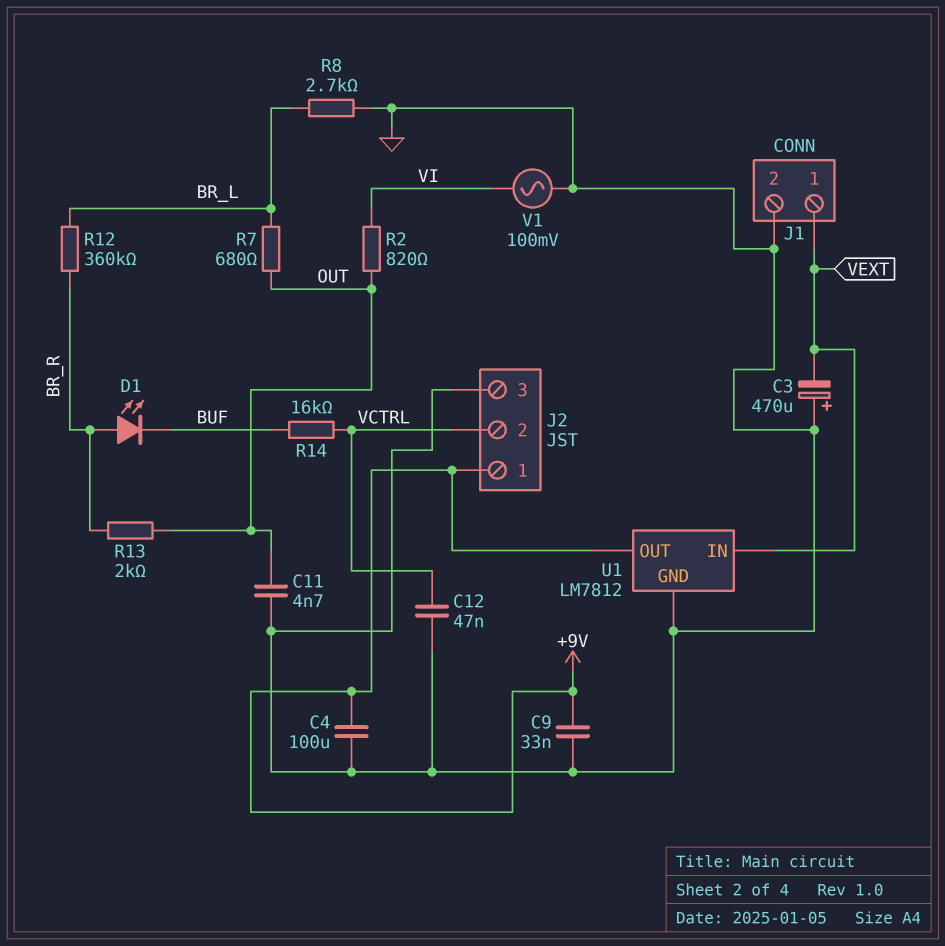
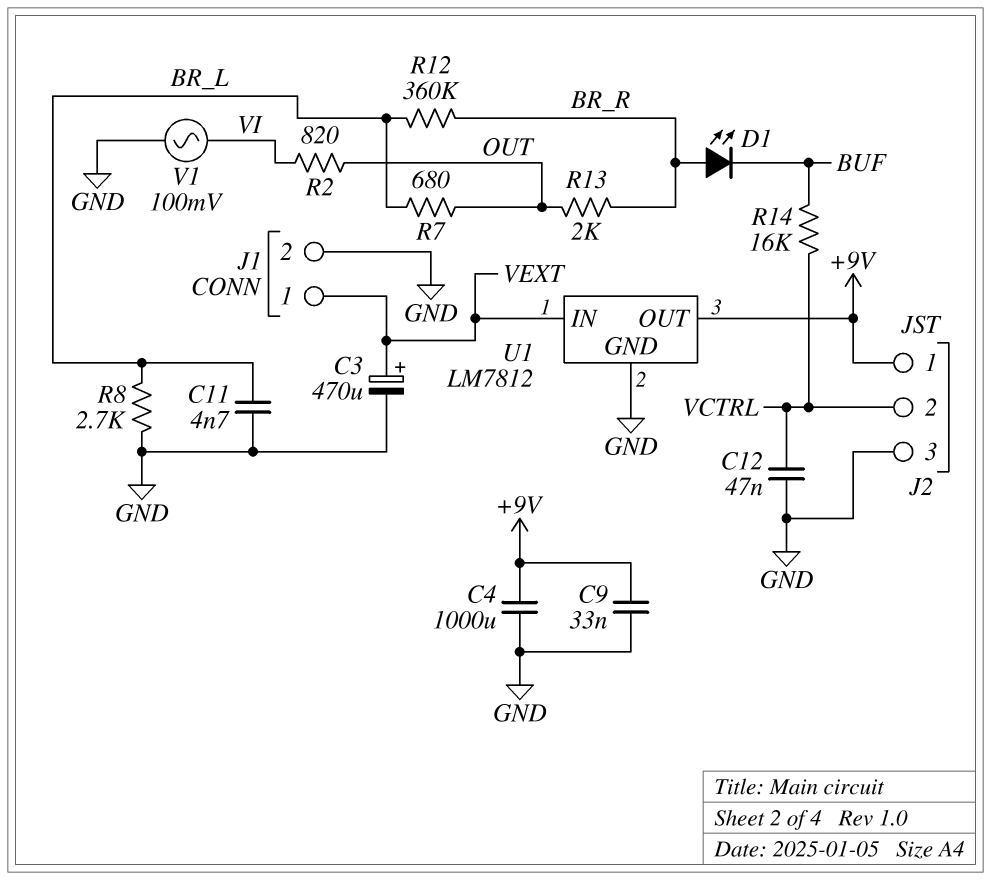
C3: 470uF (plus GND, minus VEXT) -> 470uF (plus VEXT, minus GND)
C4: 100uF (+9V, GND) -> 1000uF (+9V, GND)
C11: 4.7nF (GND, OUT) -> 4.7nF (BR_L, GND)

